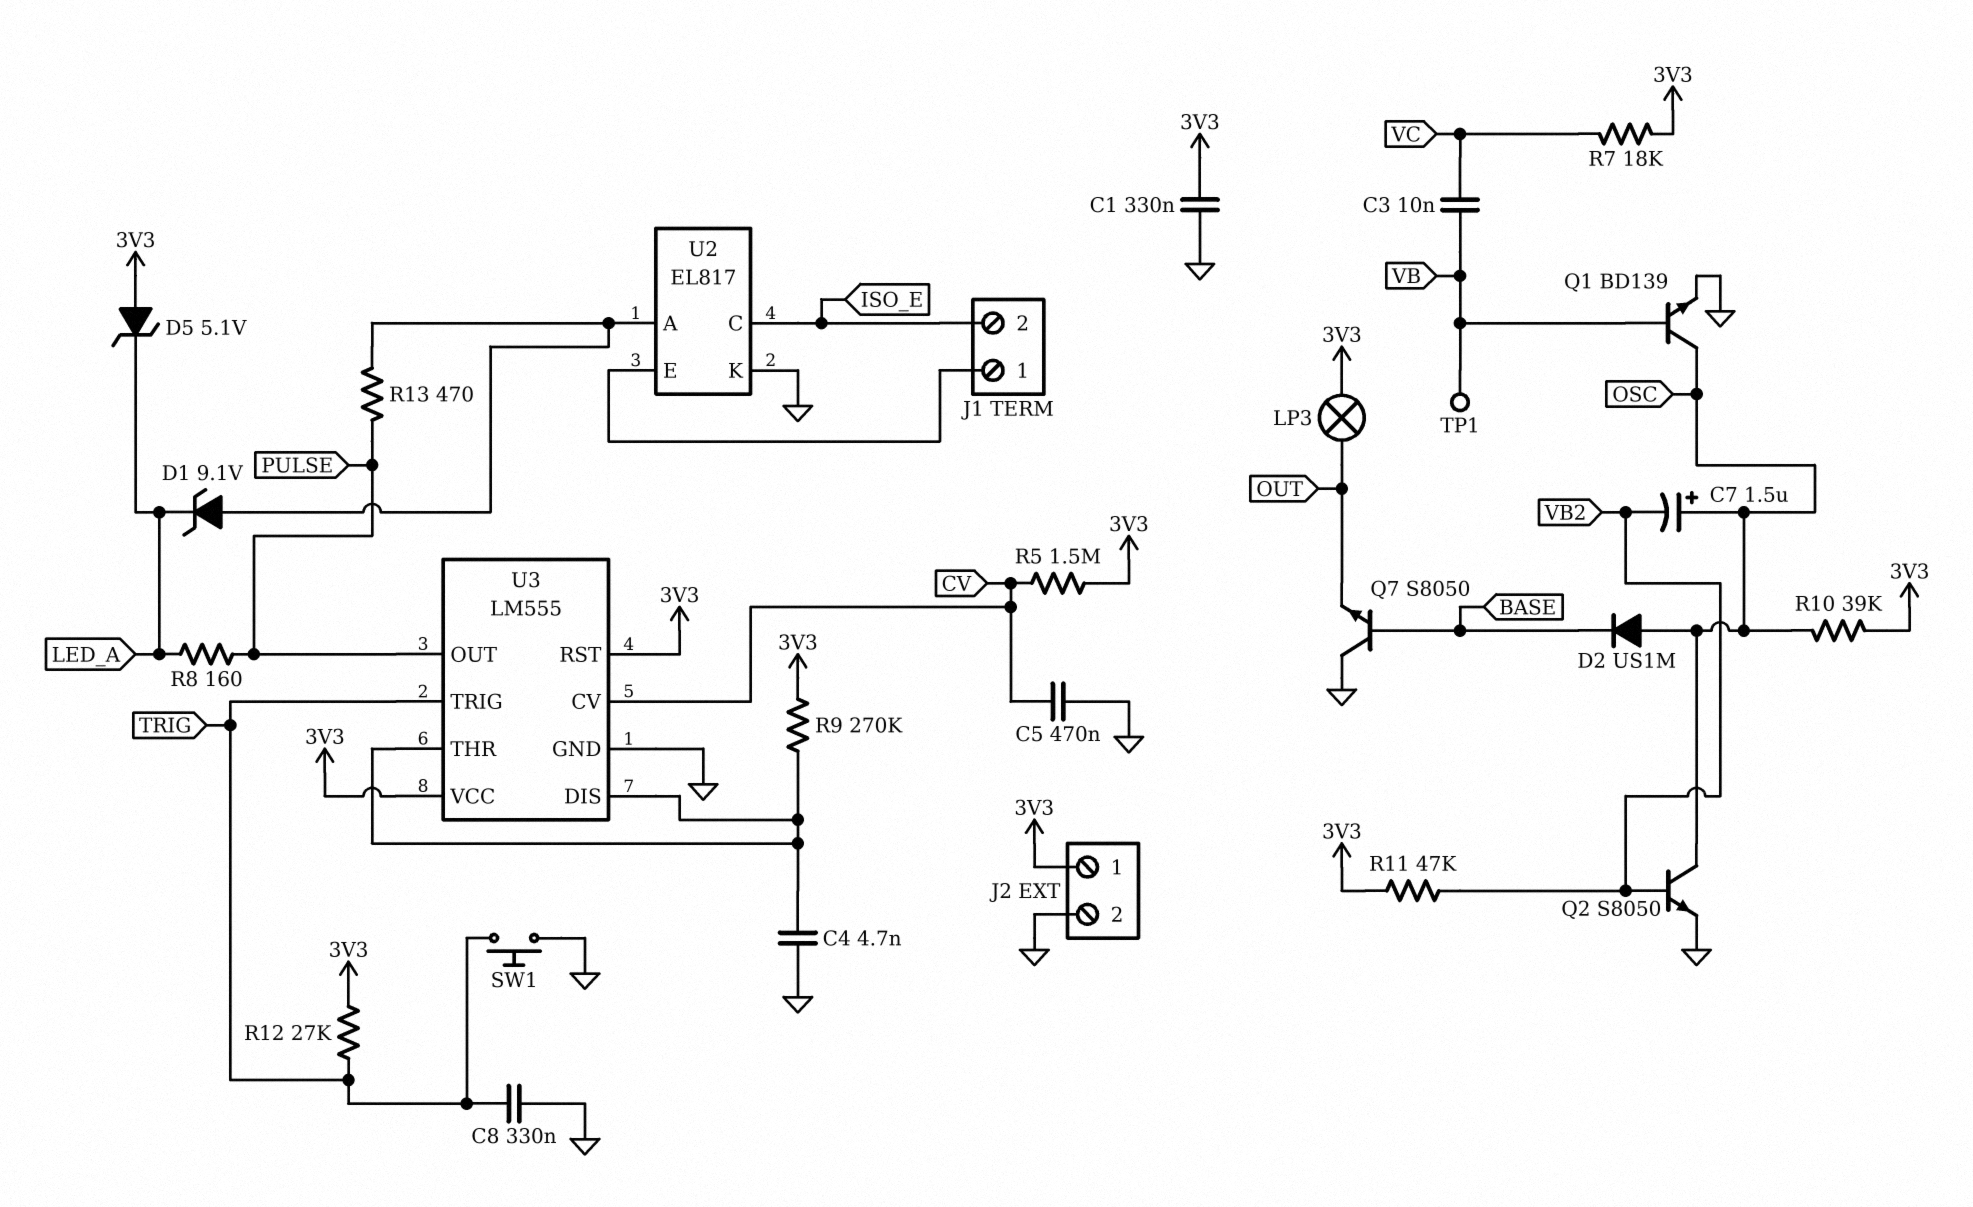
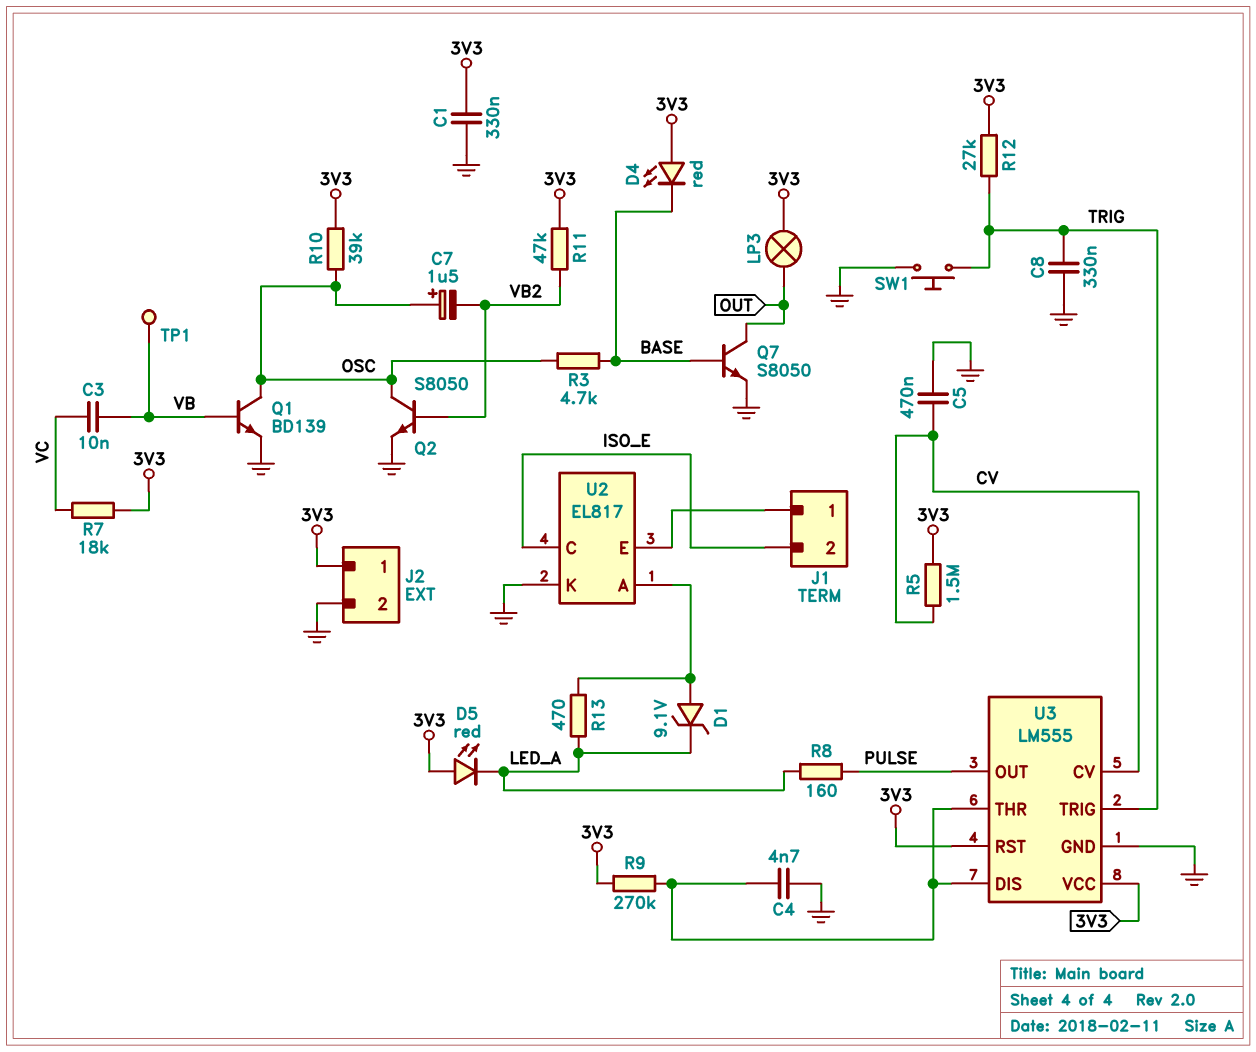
D2: diode US1M (A OSC, K BASE) -> none
D4: none -> LED red (A 3V3, K BASE)
D5: zener 5.1V (A 3V3, K LED_A) -> LED red (A 3V3, K LED_A)
Q7: NPN S8050 (B BASE, C GND, E OUT) -> NPN S8050 (B BASE, C OUT, E GND)
R3: none -> 4.7k (BASE, OSC)
R13: 470 (PULSE, U2/A) -> 470 (LED_A, U2/A)

